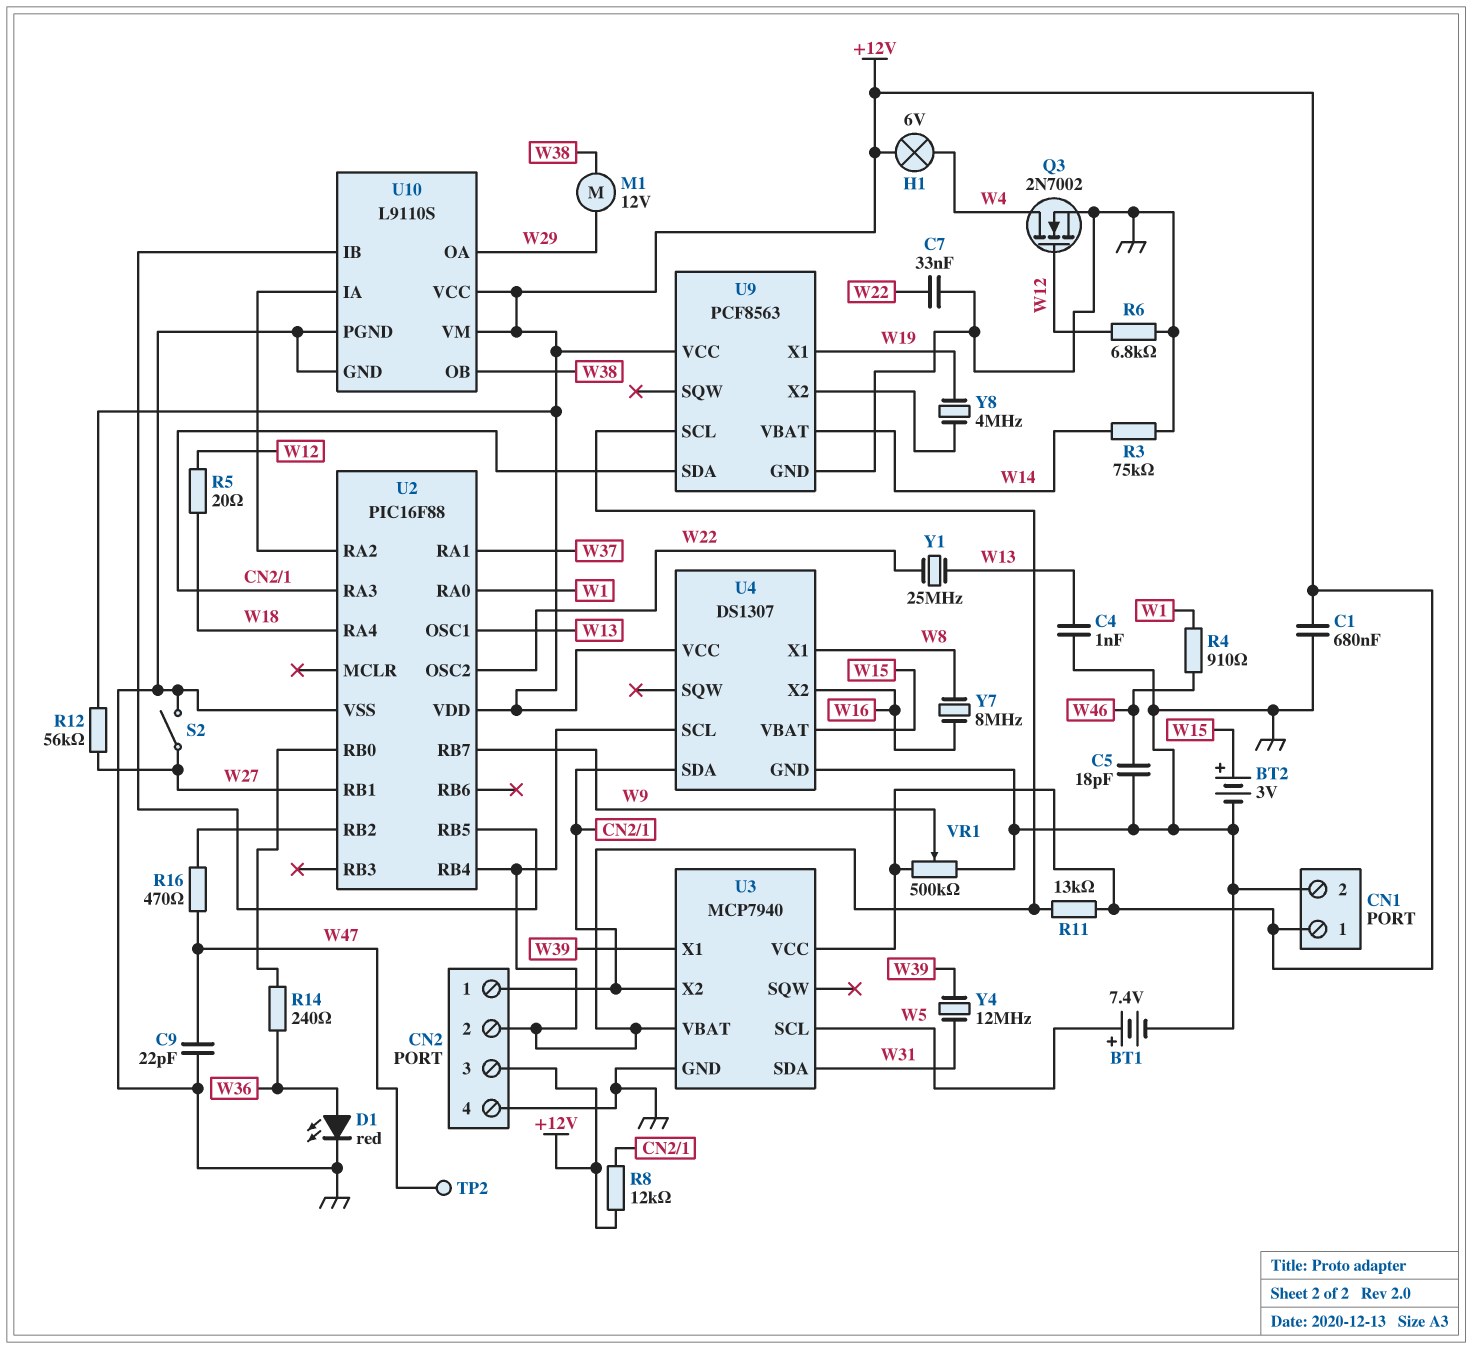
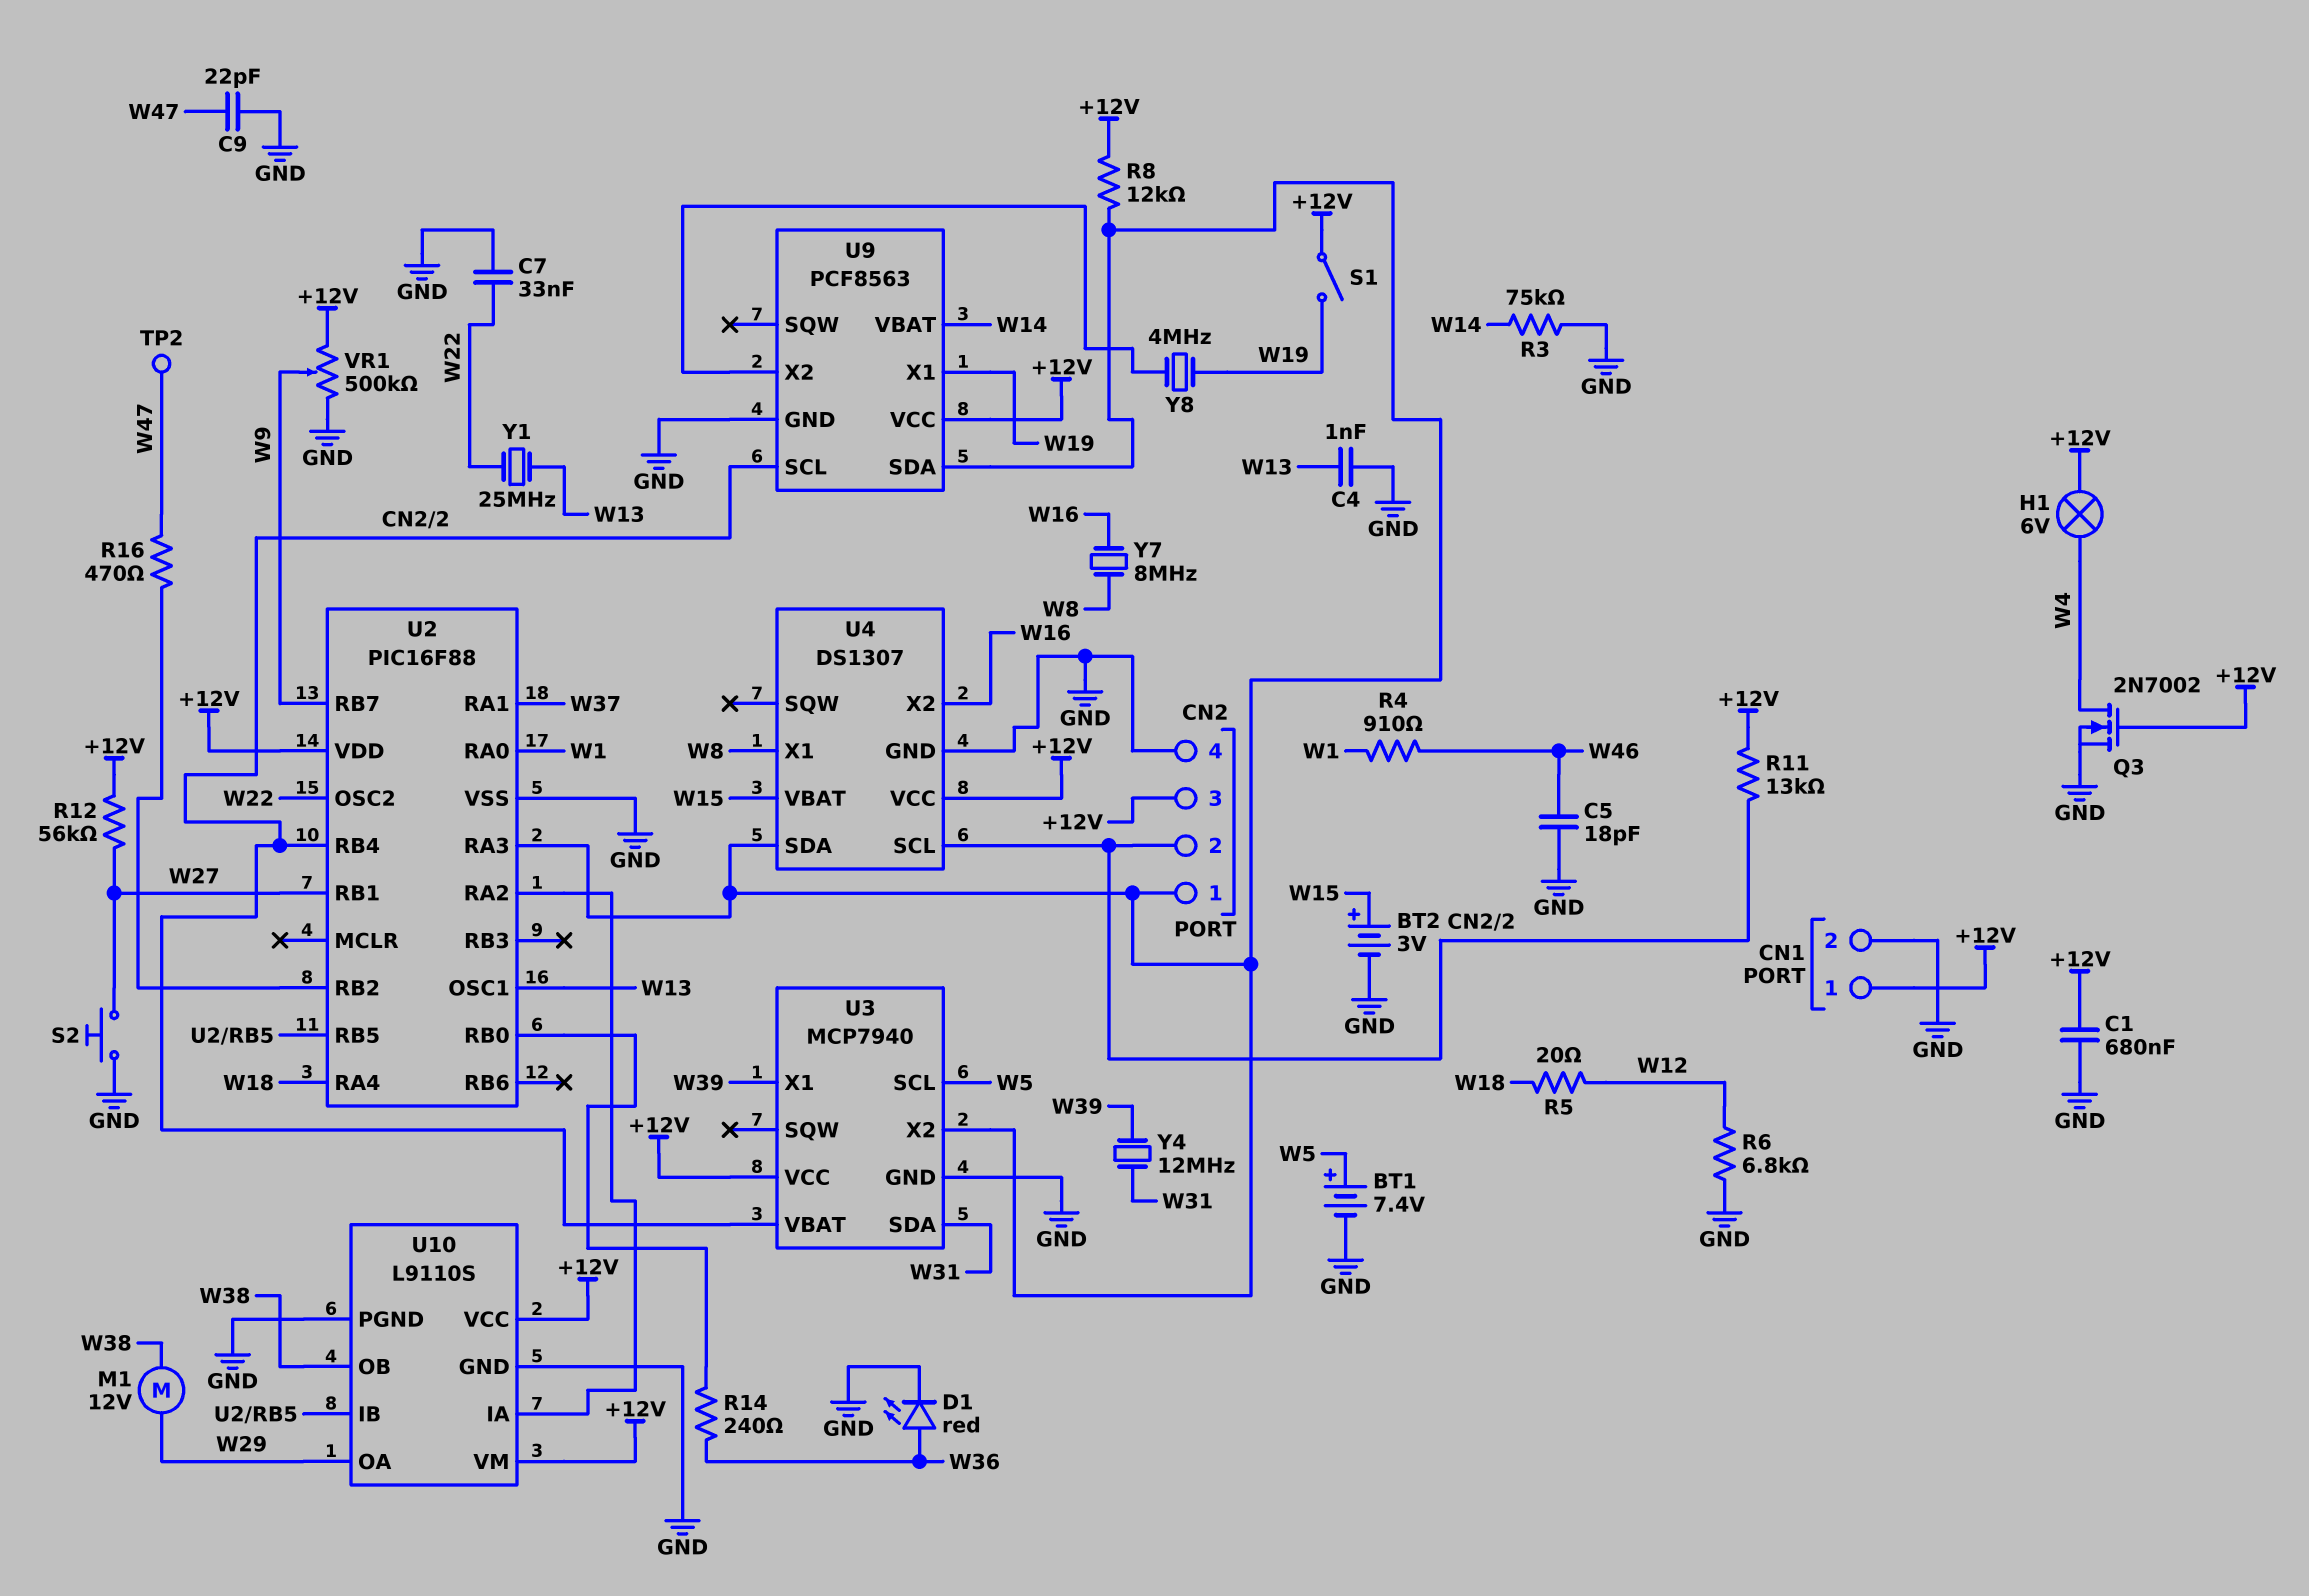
Q3: NMOS 2N7002 (G W12, D W4, S GND) -> NMOS 2N7002 (G +12V, D W4, S GND)
S1: none -> switch (+12V, W19)
S2: switch (GND, W27) -> button (GND, W27)

